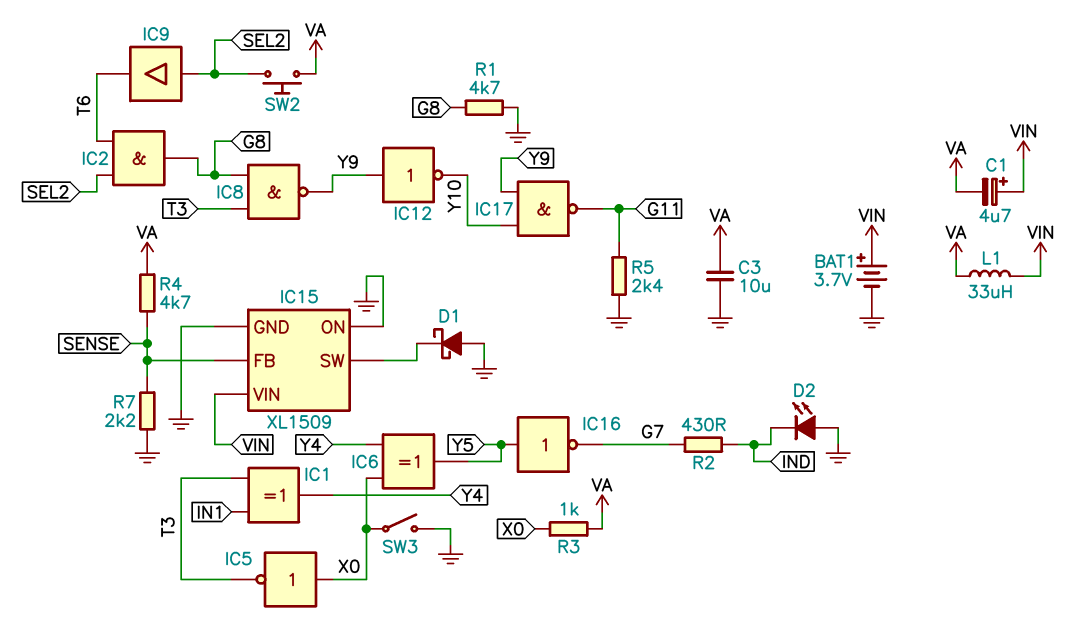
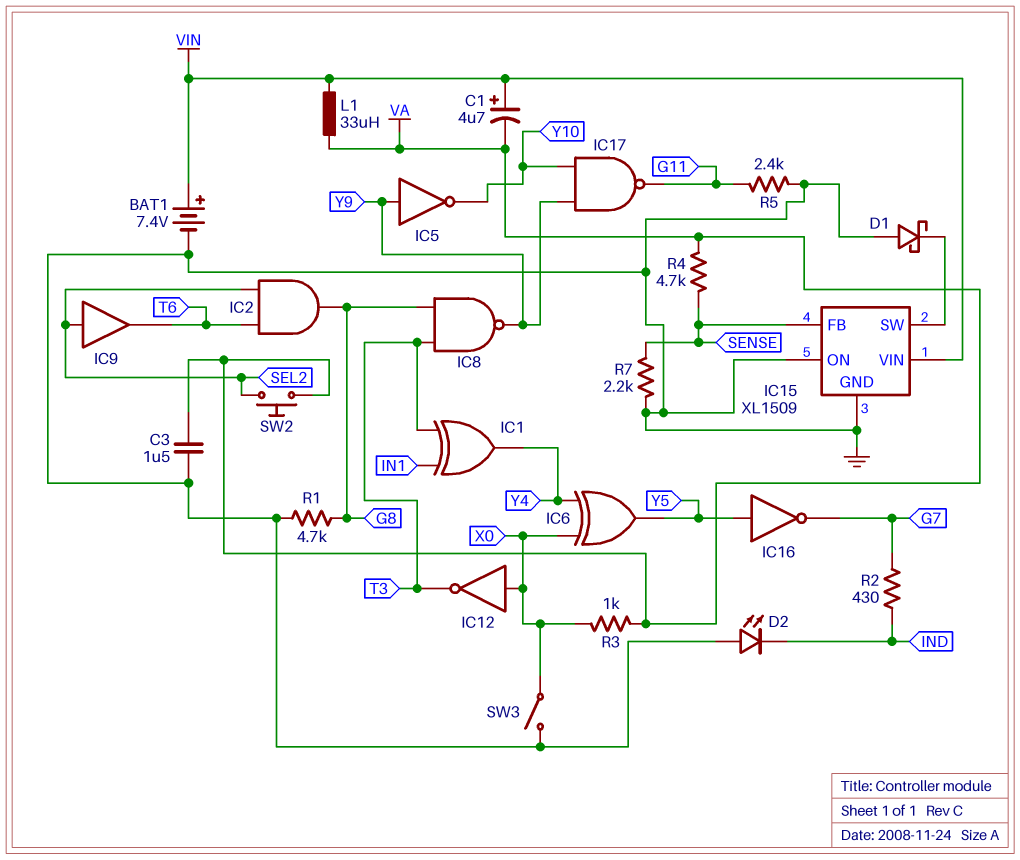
BAT1: 3.7V (plus VIN, minus GND) -> 7.4V (plus VIN, minus GND)
C3: 10uF (GND, VA) -> 1.5uF (GND, VA)
IC5: NOT (in X0, out T3) -> NOT (in Y9, out Y10)
IC12: NOT (in Y9, out Y10) -> NOT (in X0, out T3)

